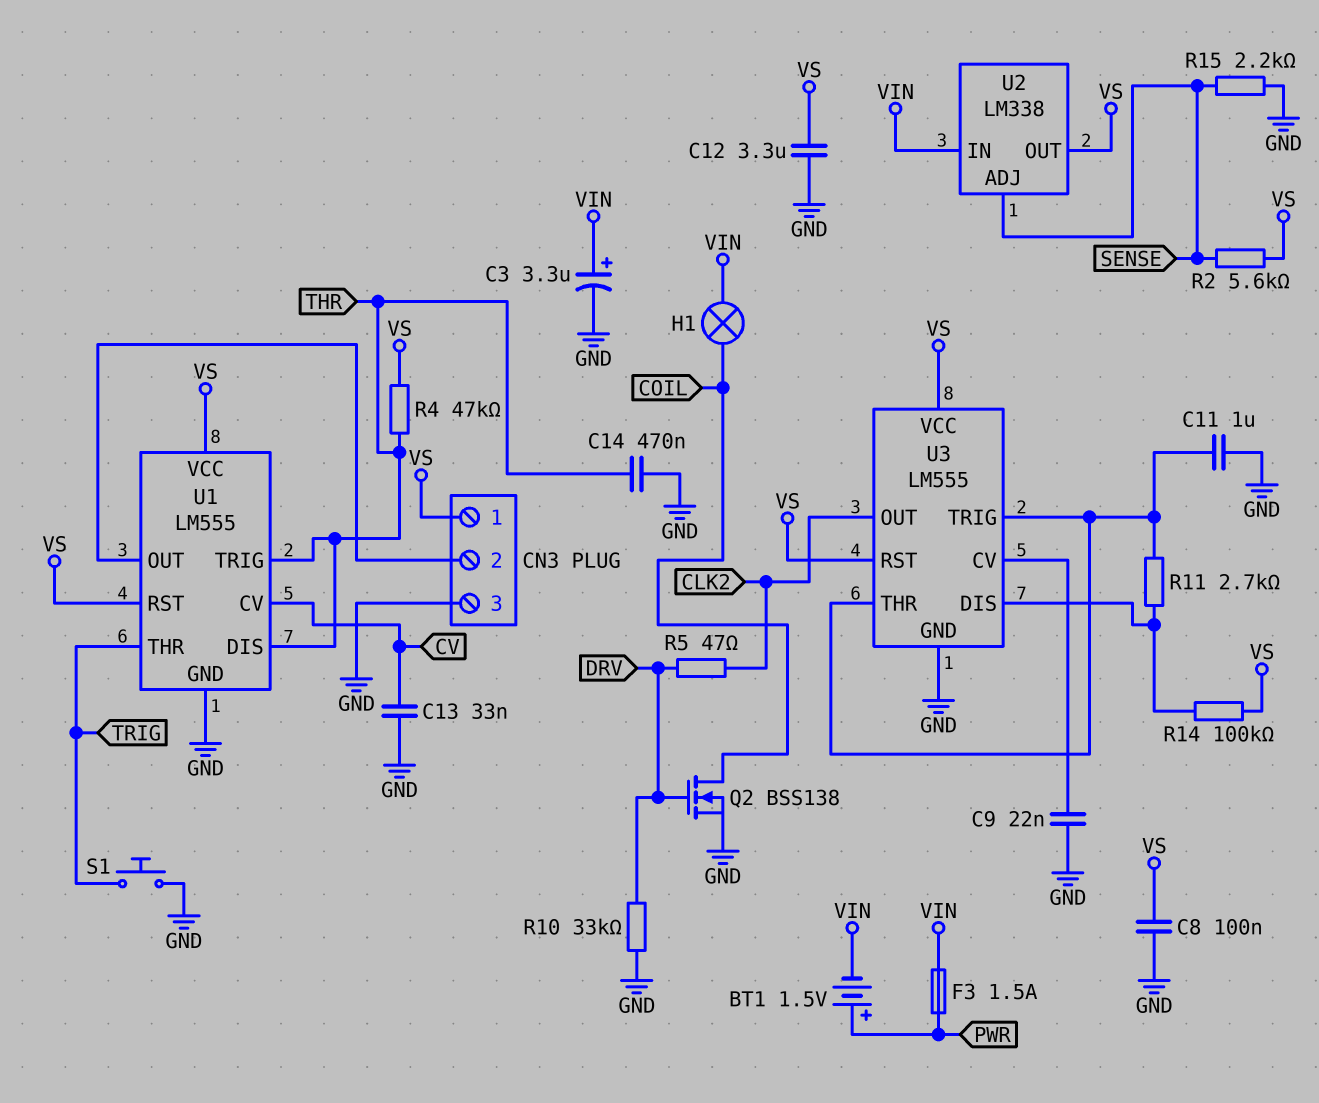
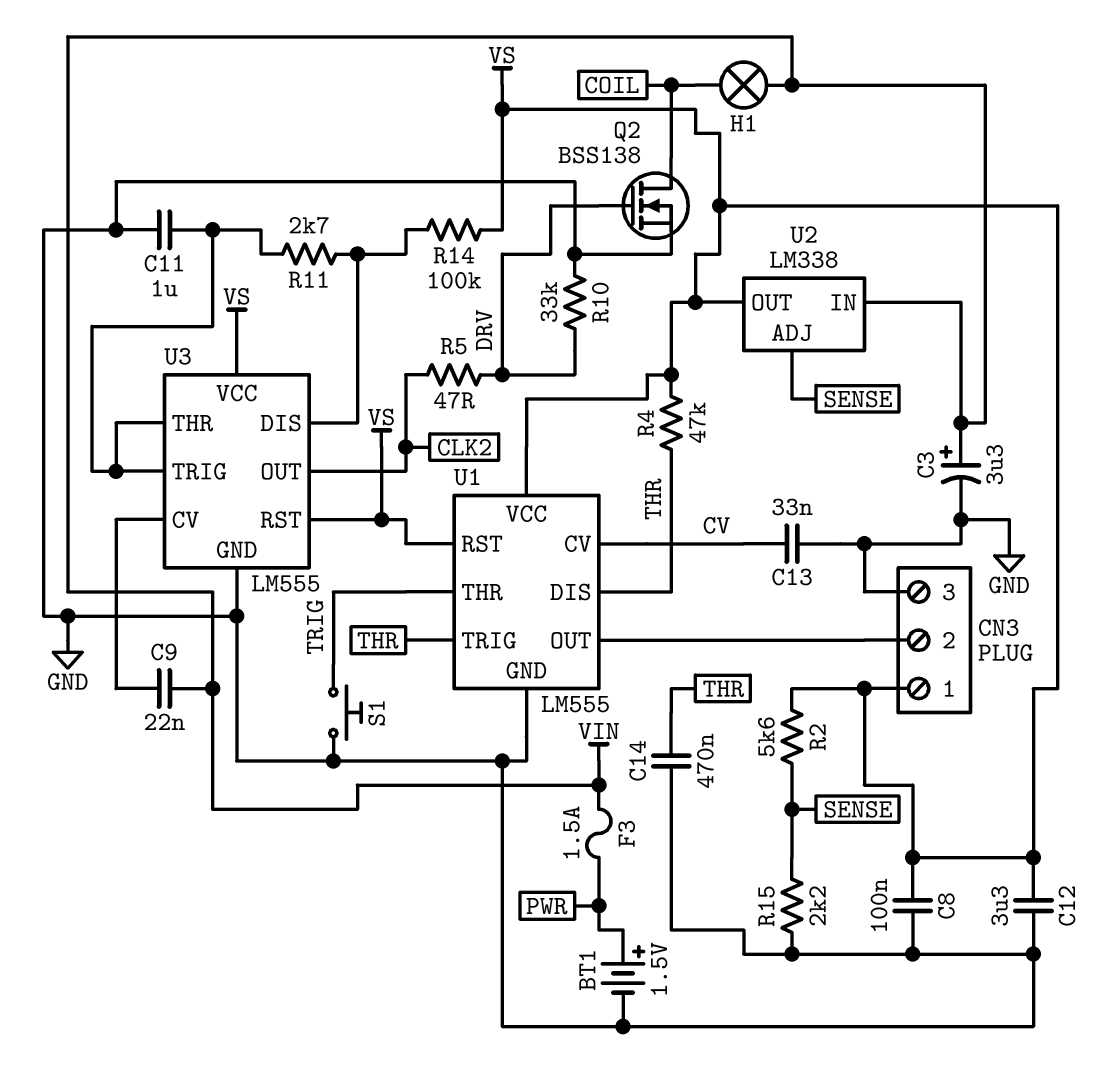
BT1: 1.5V (plus PWR, minus VIN) -> 1.5V (plus PWR, minus GND)
C9: 22nF (GND, U3/CV) -> 22nF (U3/CV, VIN)

